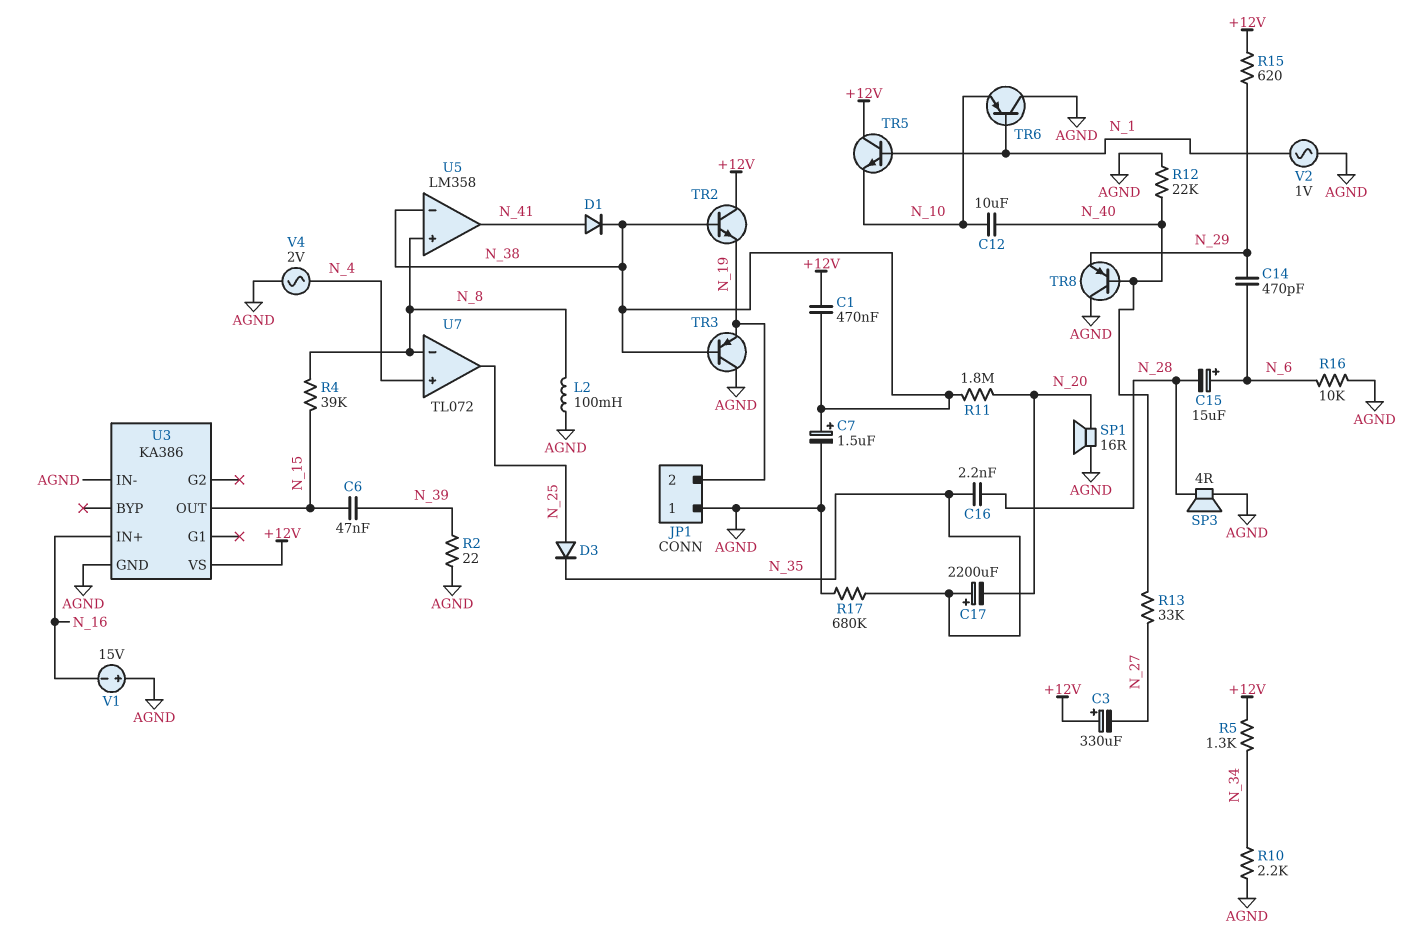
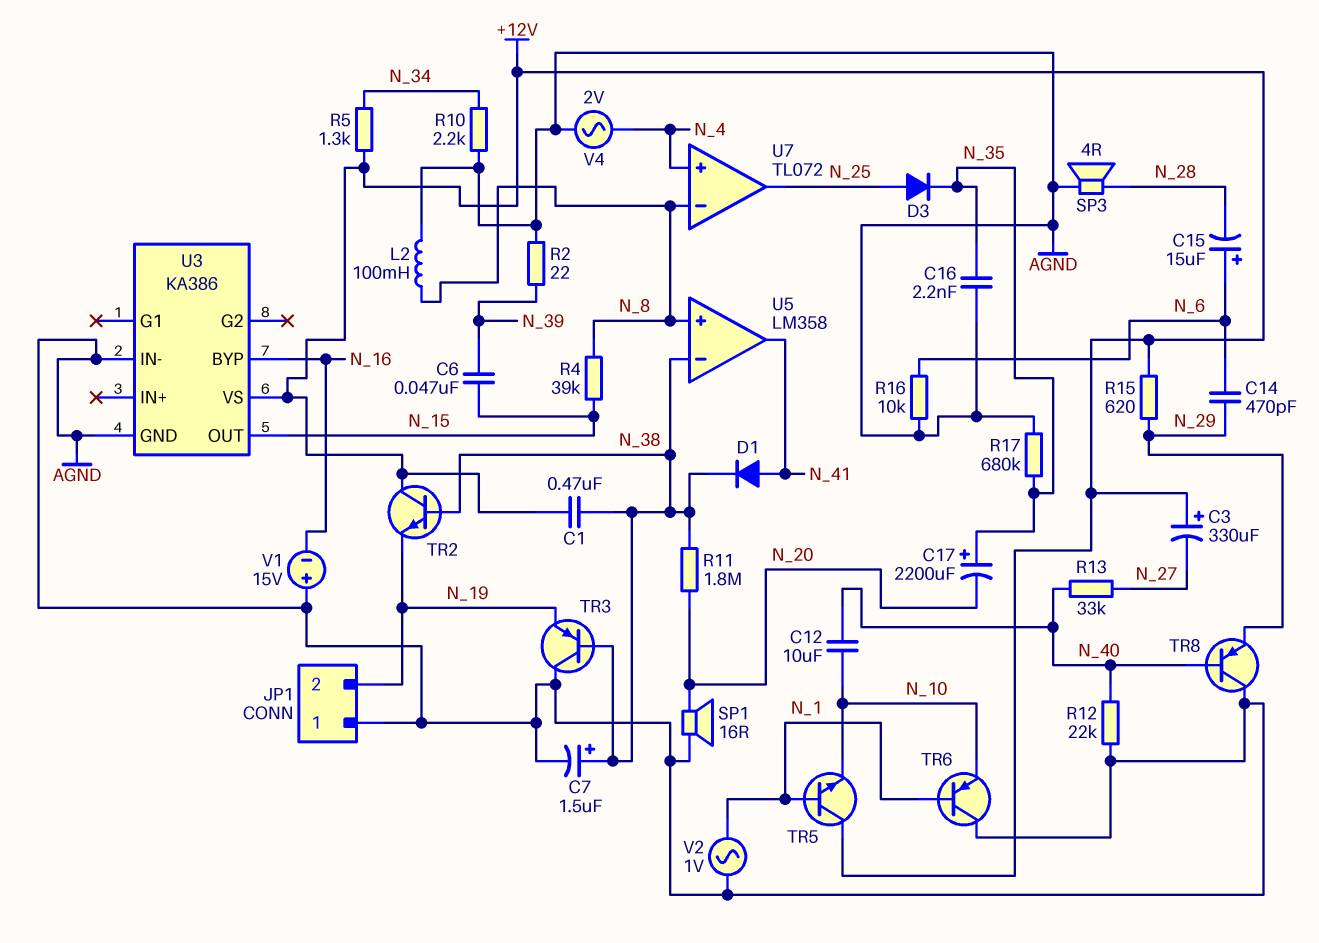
C16: 2.2nF (N_28, N_35) -> 2.2nF (AGND, N_35)
U3 pin BYP: none -> N_16
U3 pin IN+: N_16 -> none

